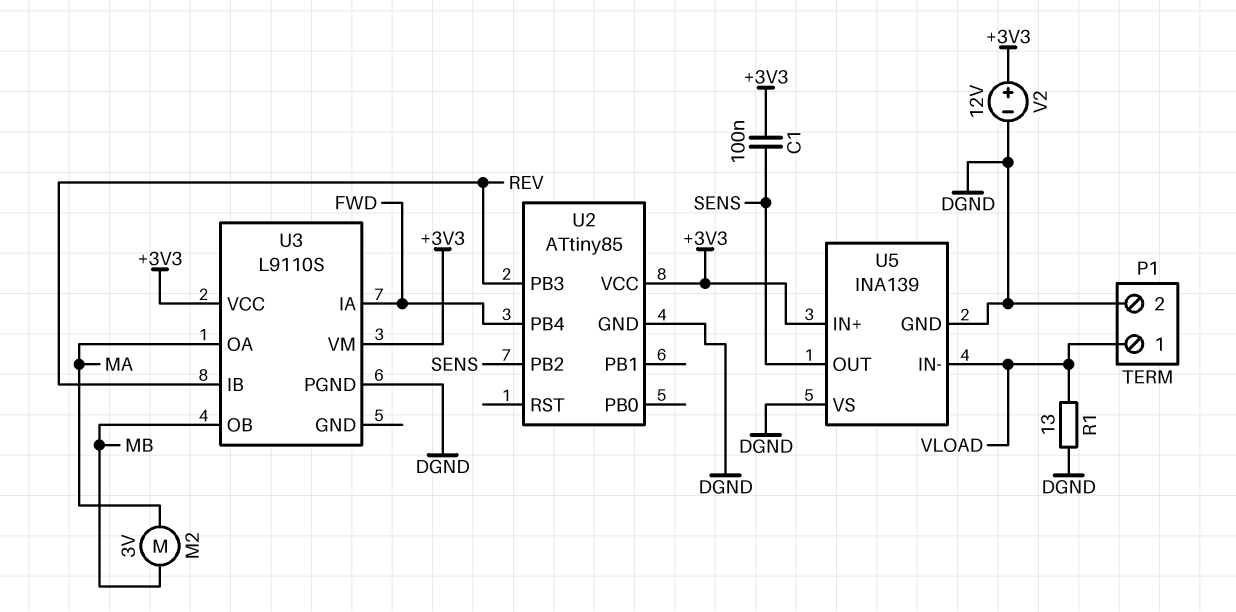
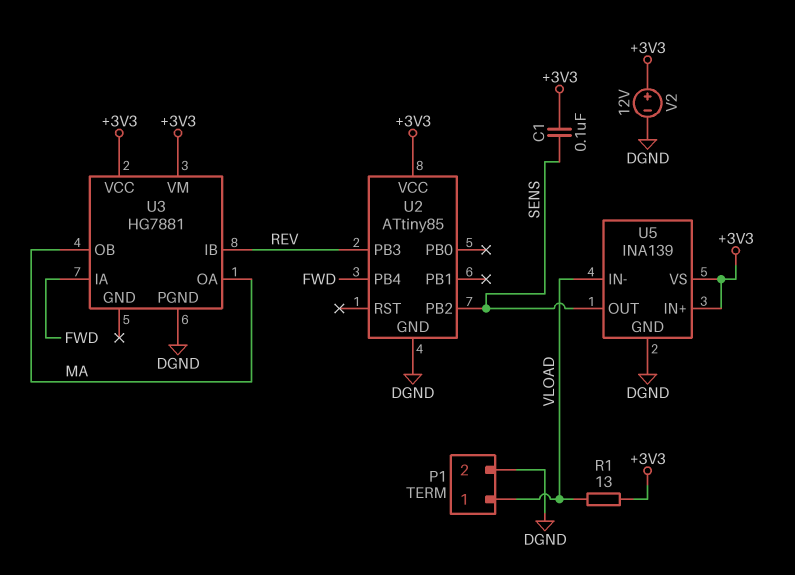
M2: motor 3V (MA, MB) -> none
R1: 13 (DGND, VLOAD) -> 13 (+3V3, VLOAD)
U3: L9110S -> HG7881
U3 pin OB: MB -> MA
U5 pin VS: DGND -> +3V3

